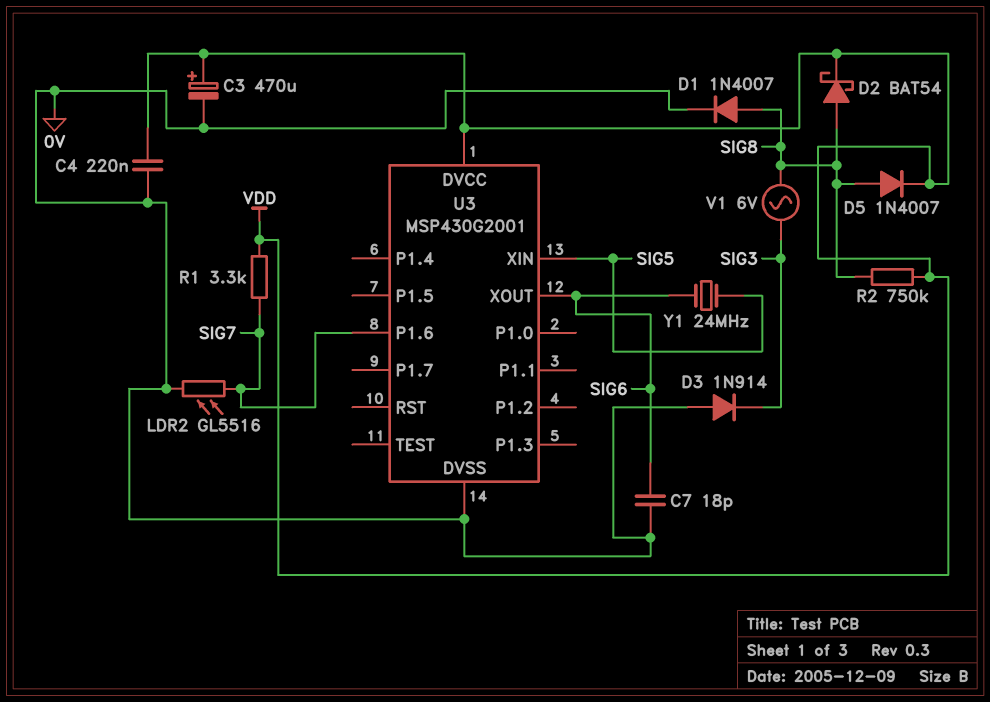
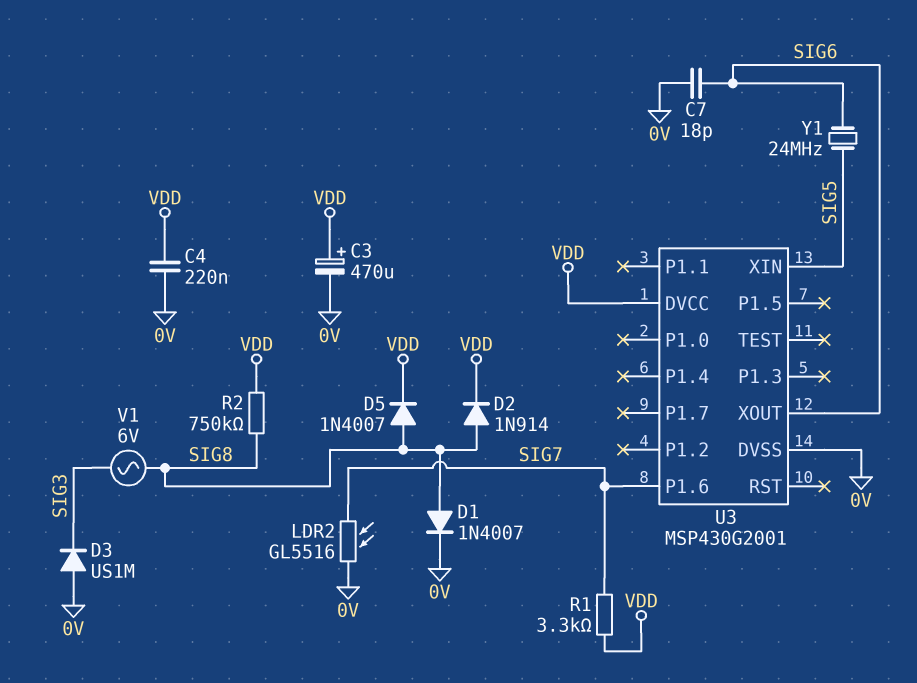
D2: schottky BAT54 (A SIG8, K VDD) -> diode 1N914 (A SIG8, K VDD)
D3: diode 1N914 (A 0V, K SIG3) -> diode US1M (A 0V, K SIG3)

